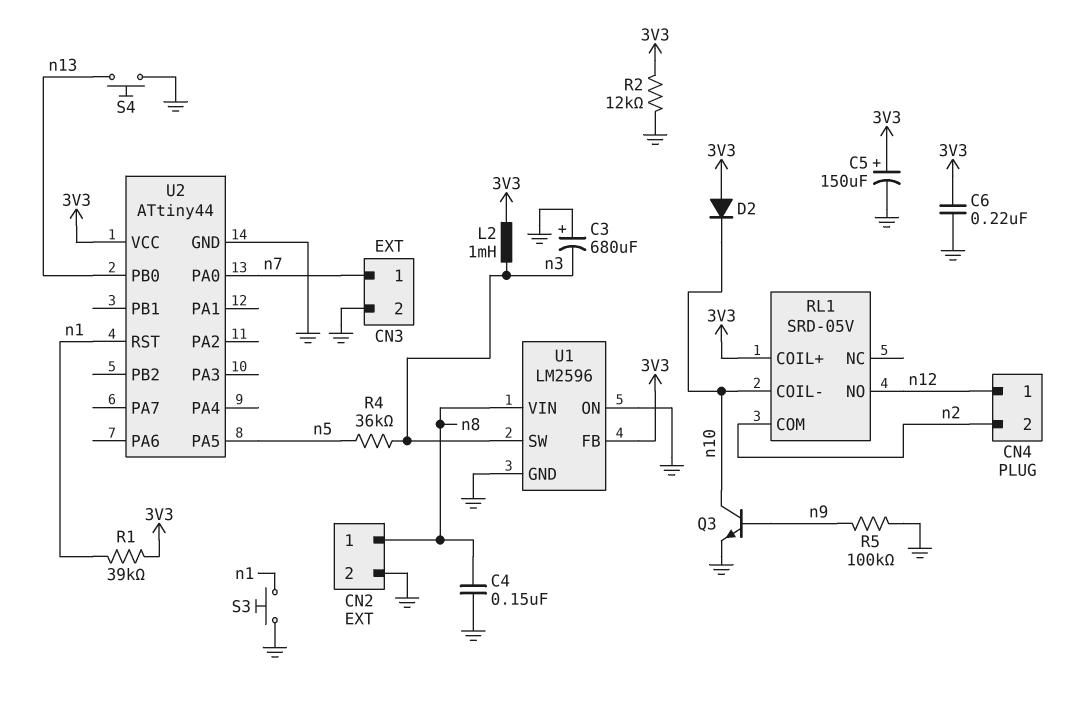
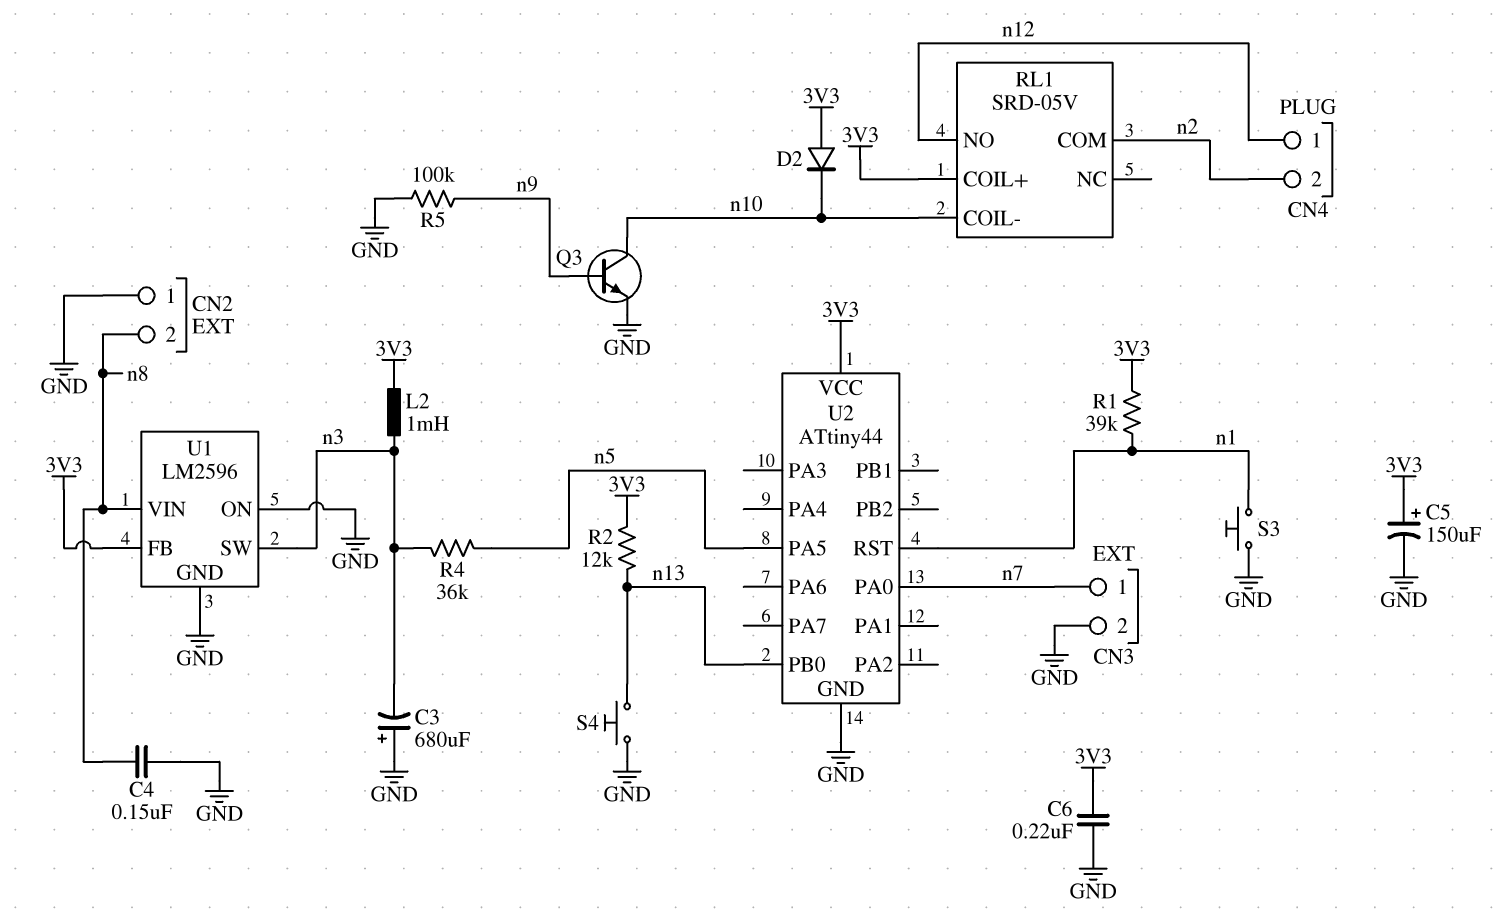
CN2 pin 1: n8 -> GND
CN2 pin 2: GND -> n8
R2: 12k (3V3, GND) -> 12k (3V3, n13)

